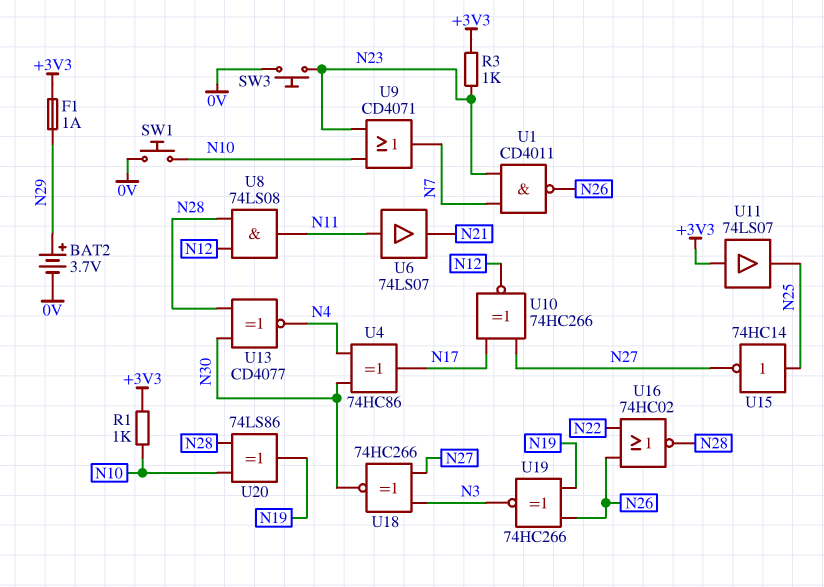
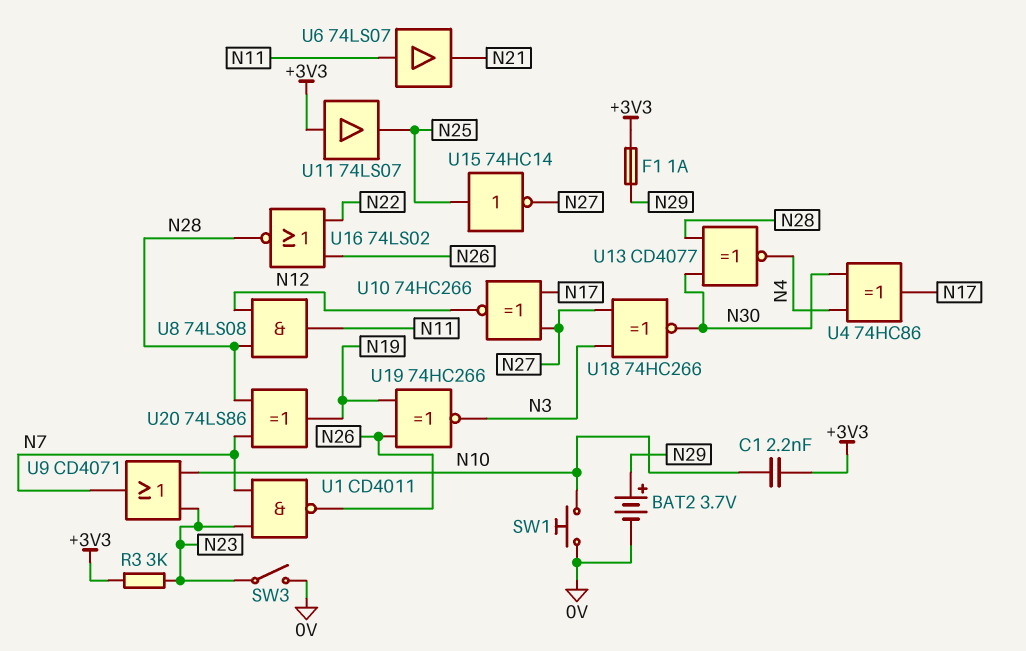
C1: none -> 2.2nF (+3V3, N10)
R1: 1k (+3V3, N10) -> none
R3: 1k (+3V3, N23) -> 3k (+3V3, N23)
SW3: button (0V, N23) -> switch (0V, N23)
U16: NOR 74HC02 (in N22, in N26, out N28) -> NOR 74LS02 (in N22, in N26, out N28)
U20: XOR 74LS86 (in N10, in N28, out N19) -> XOR 74LS86 (in N7, in N28, out N19)

